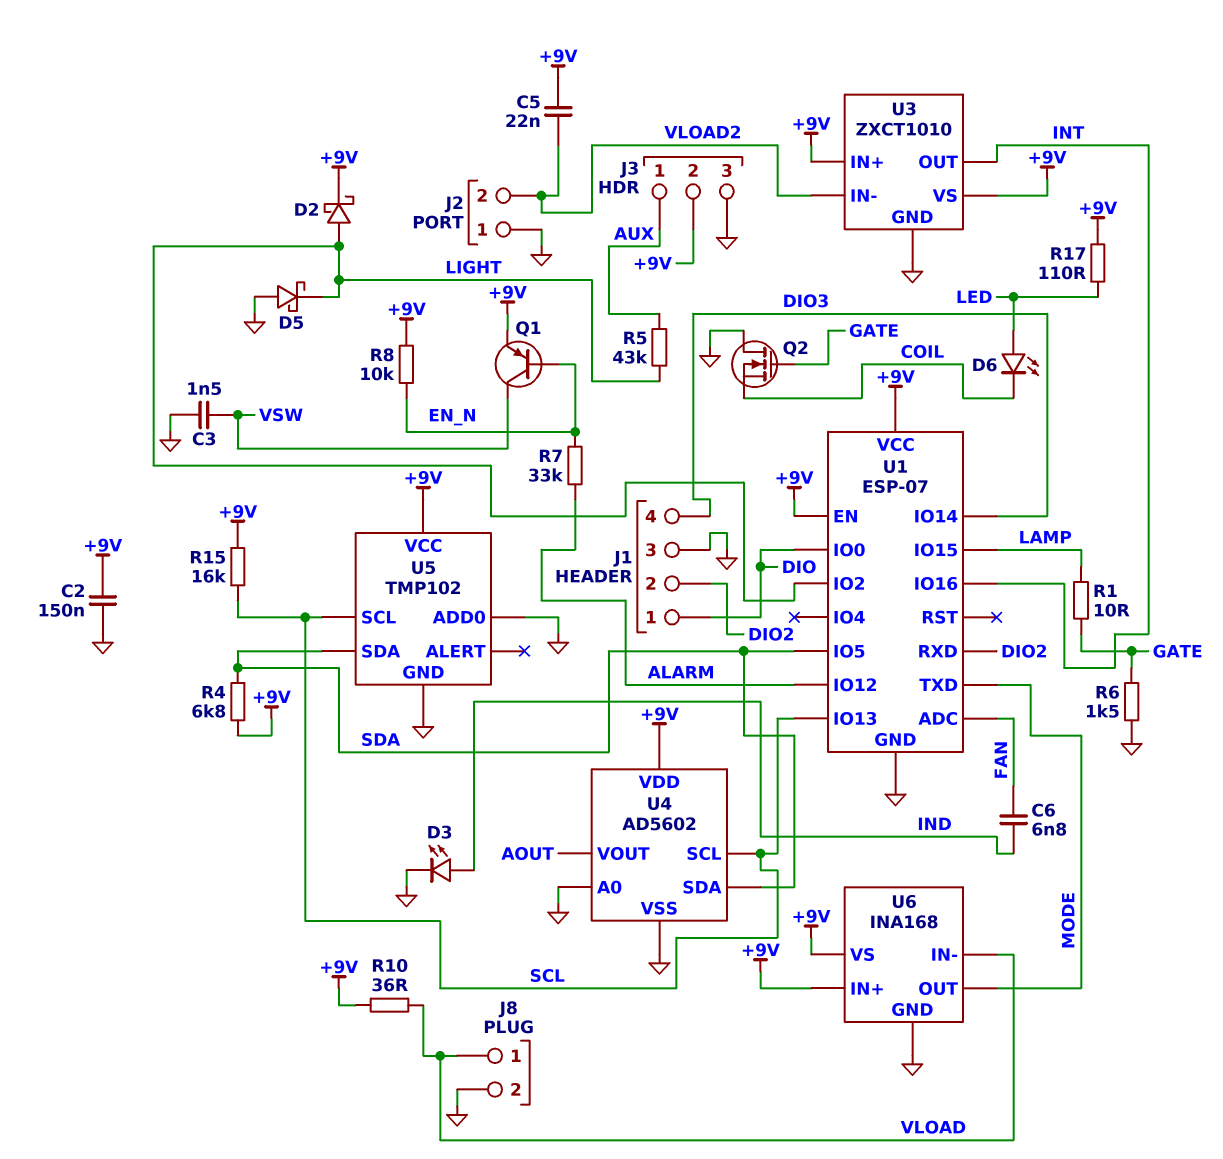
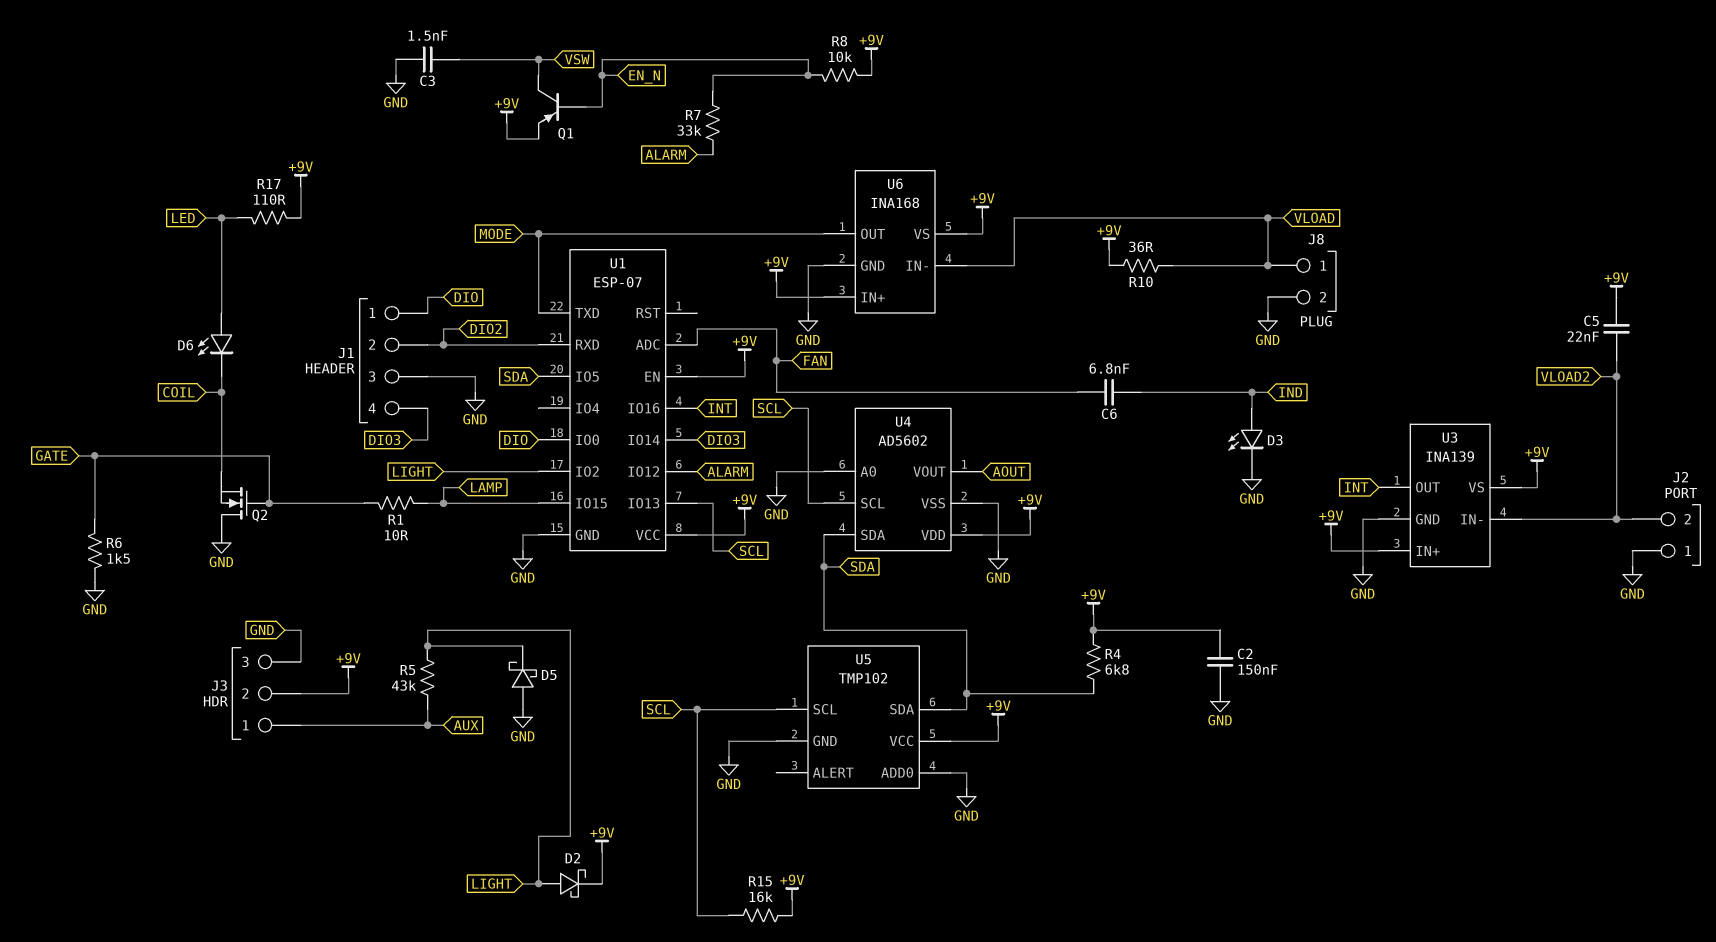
U3: ZXCT1010 -> INA139

